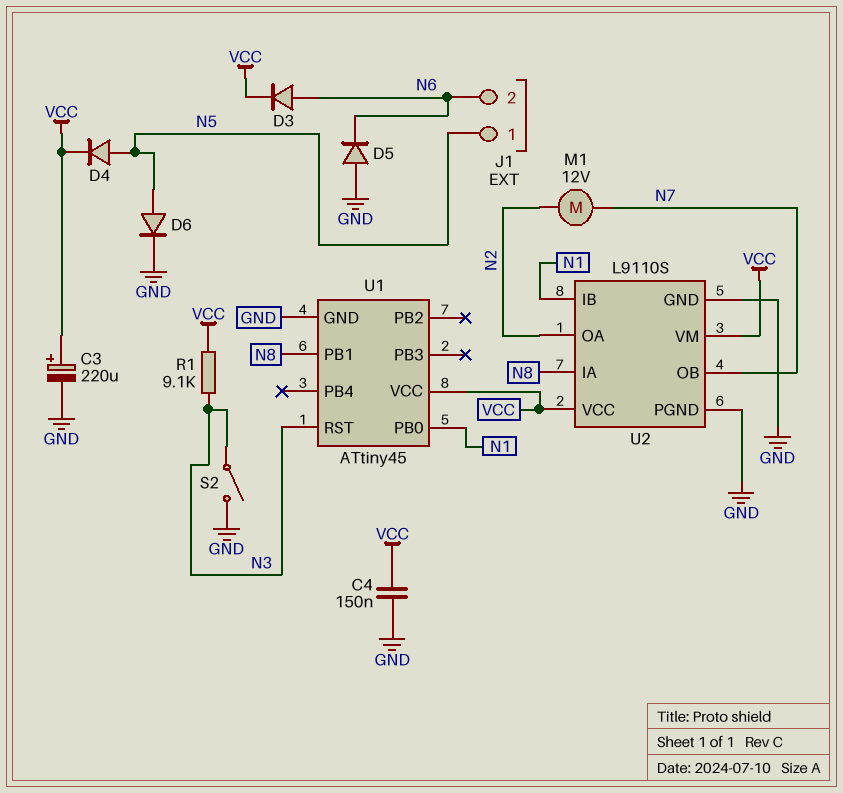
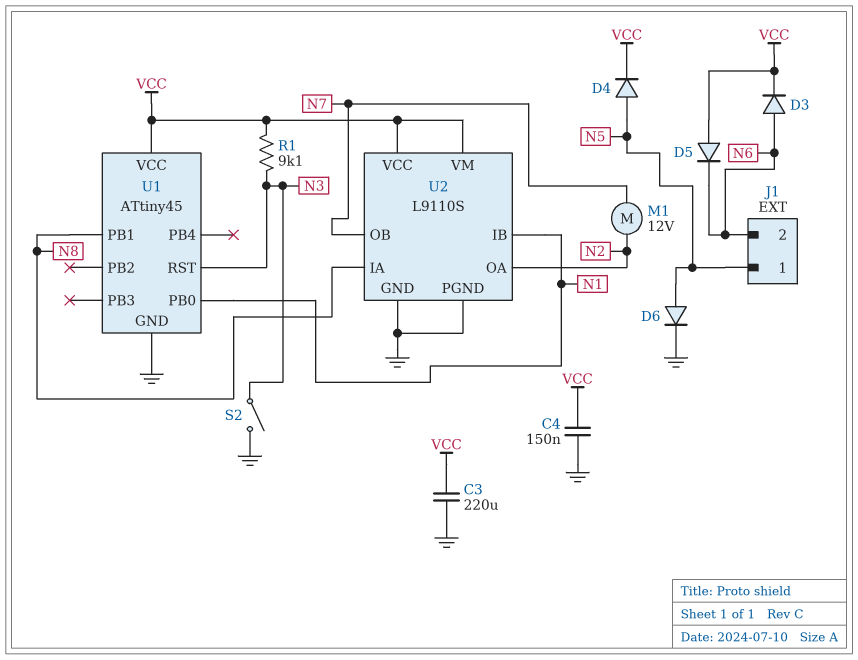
C3: 220uF (plus VCC, minus GND) -> 220uF (GND, VCC)
D5: diode (A GND, K N6) -> diode (A VCC, K N6)

